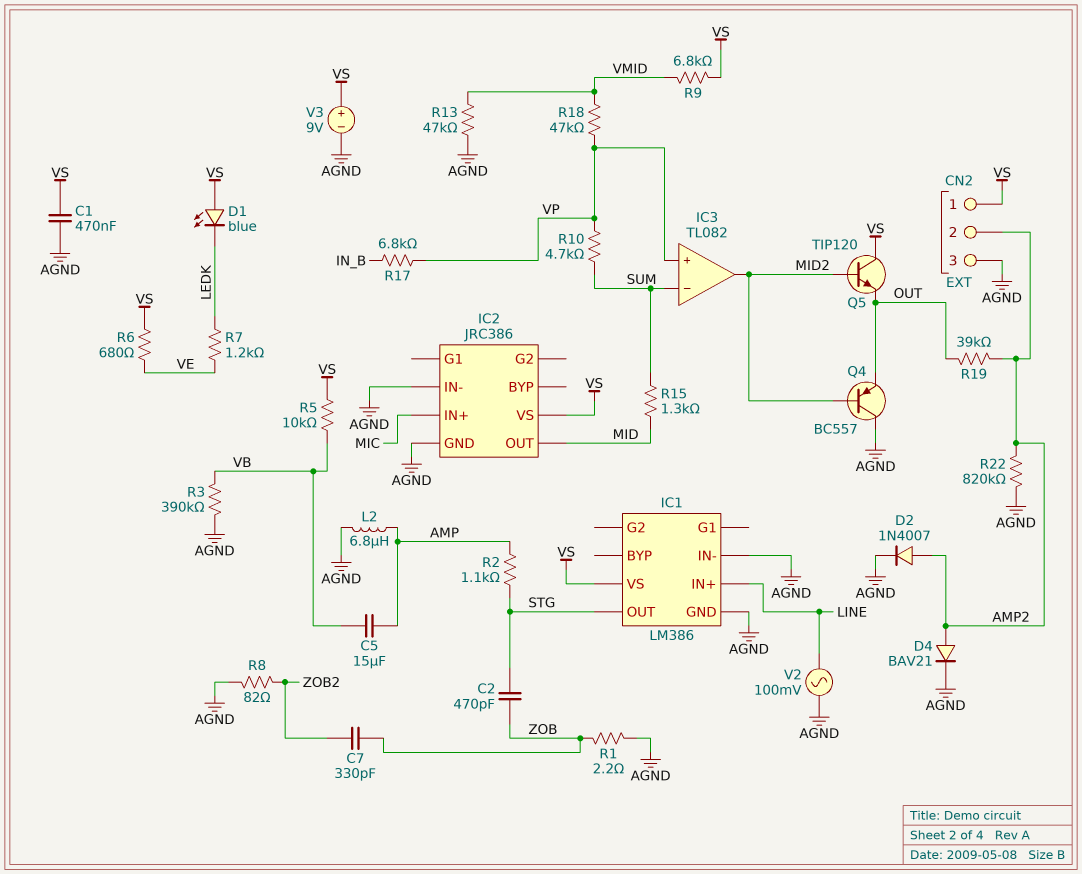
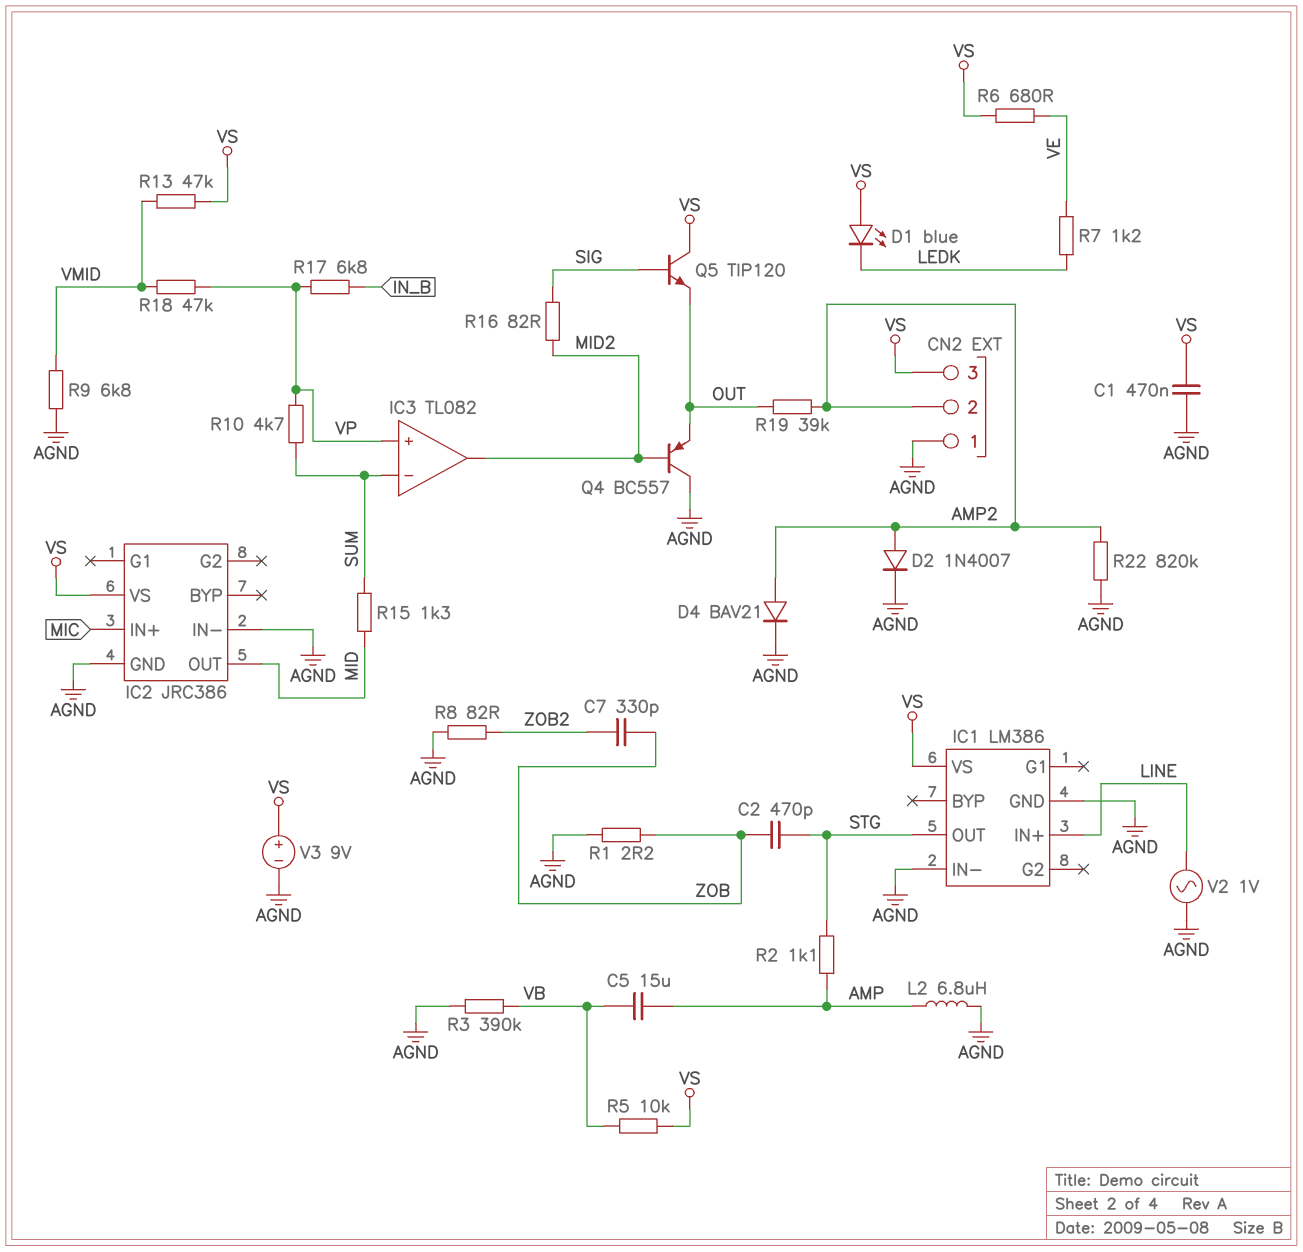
CN2 pin 1: VS -> AGND
CN2 pin 3: AGND -> VS
Q5: NPN TIP120 (B MID2, C VS, E OUT) -> NPN TIP120 (B SIG, C VS, E OUT)
R9: 6.8k (VMID, VS) -> 6.8k (AGND, VMID)
R13: 47k (AGND, VMID) -> 47k (VMID, VS)
R16: none -> 82 (MID2, SIG)
V2: AC 100mV (AGND, LINE) -> AC 1V (AGND, LINE)

